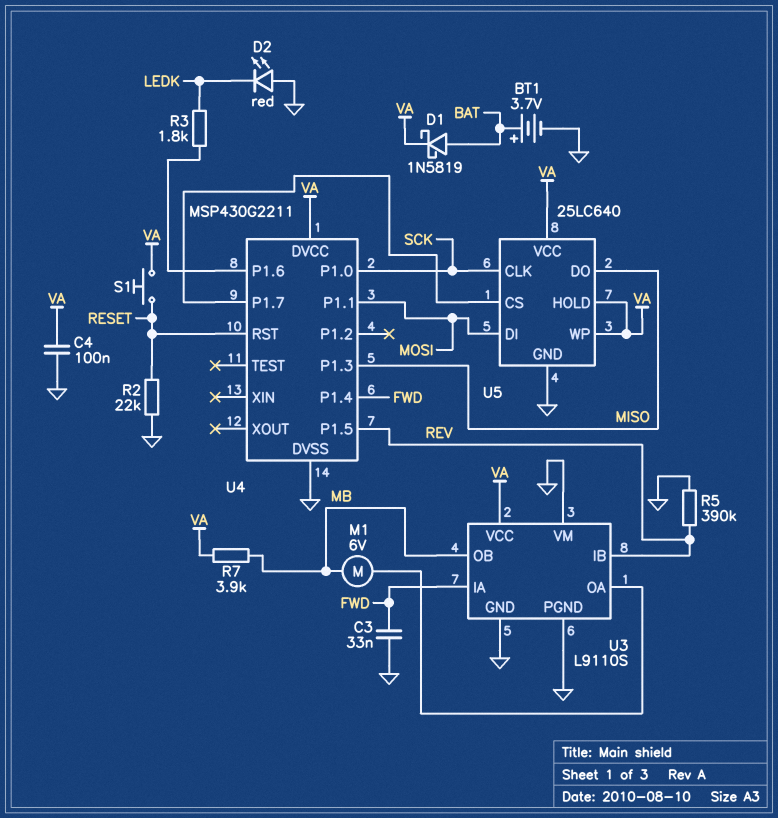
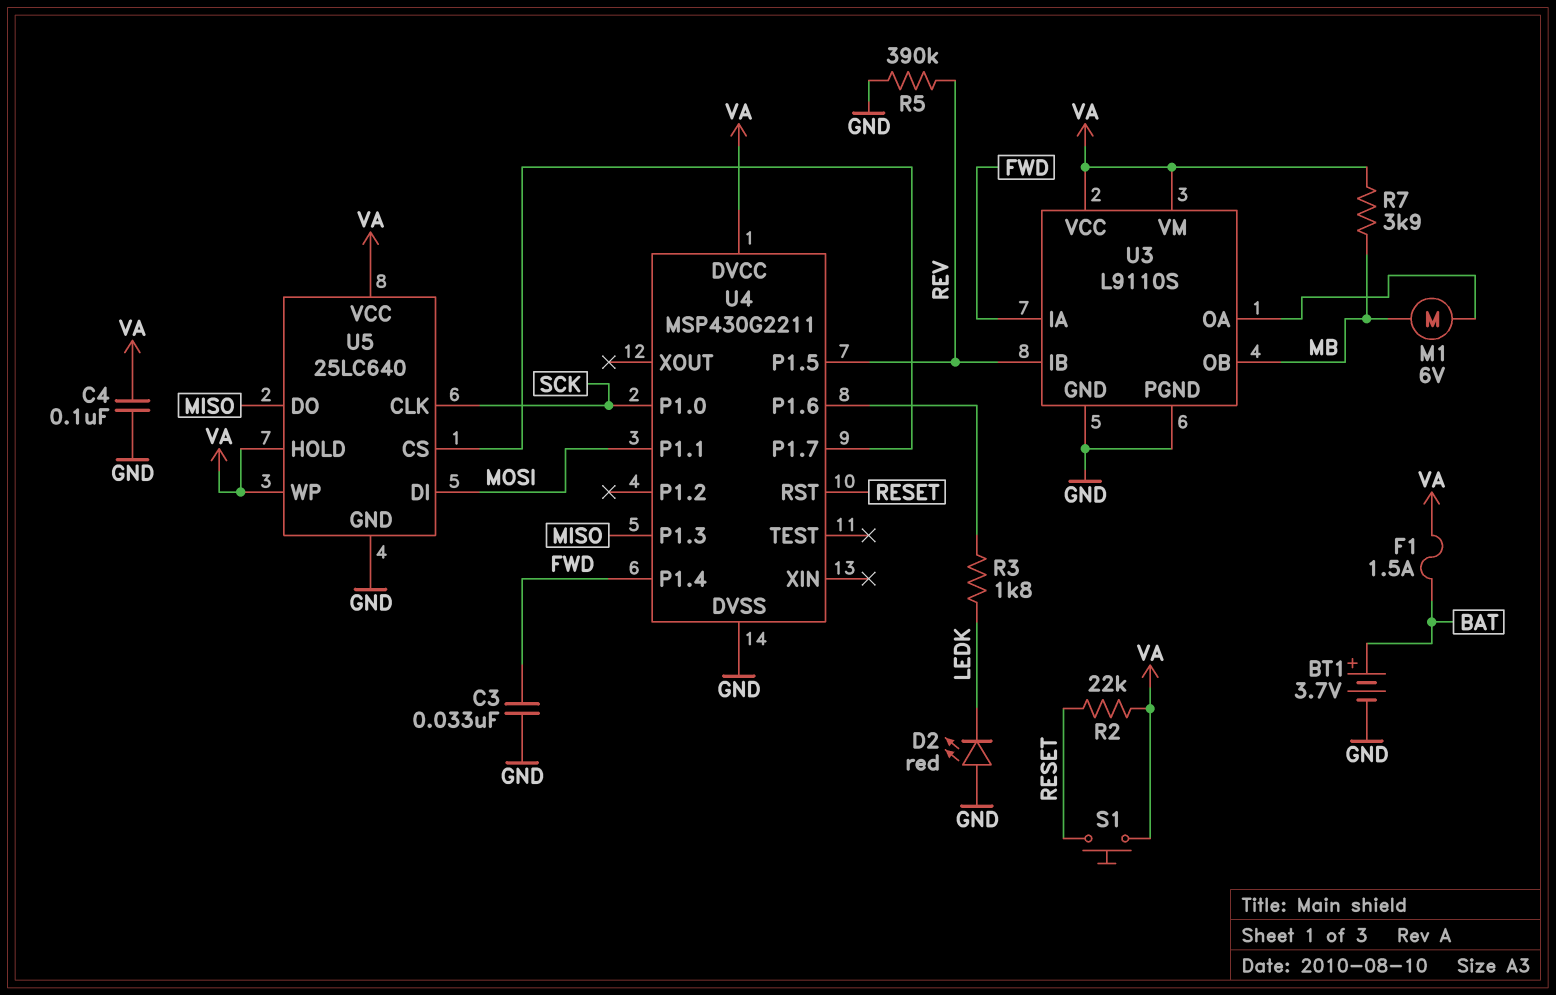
D1: schottky 1N5819 (A BAT, K VA) -> none
F1: none -> 1.5A (BAT, VA)
R2: 22k (GND, RESET) -> 22k (RESET, VA)
U3 pin VM: GND -> VA

